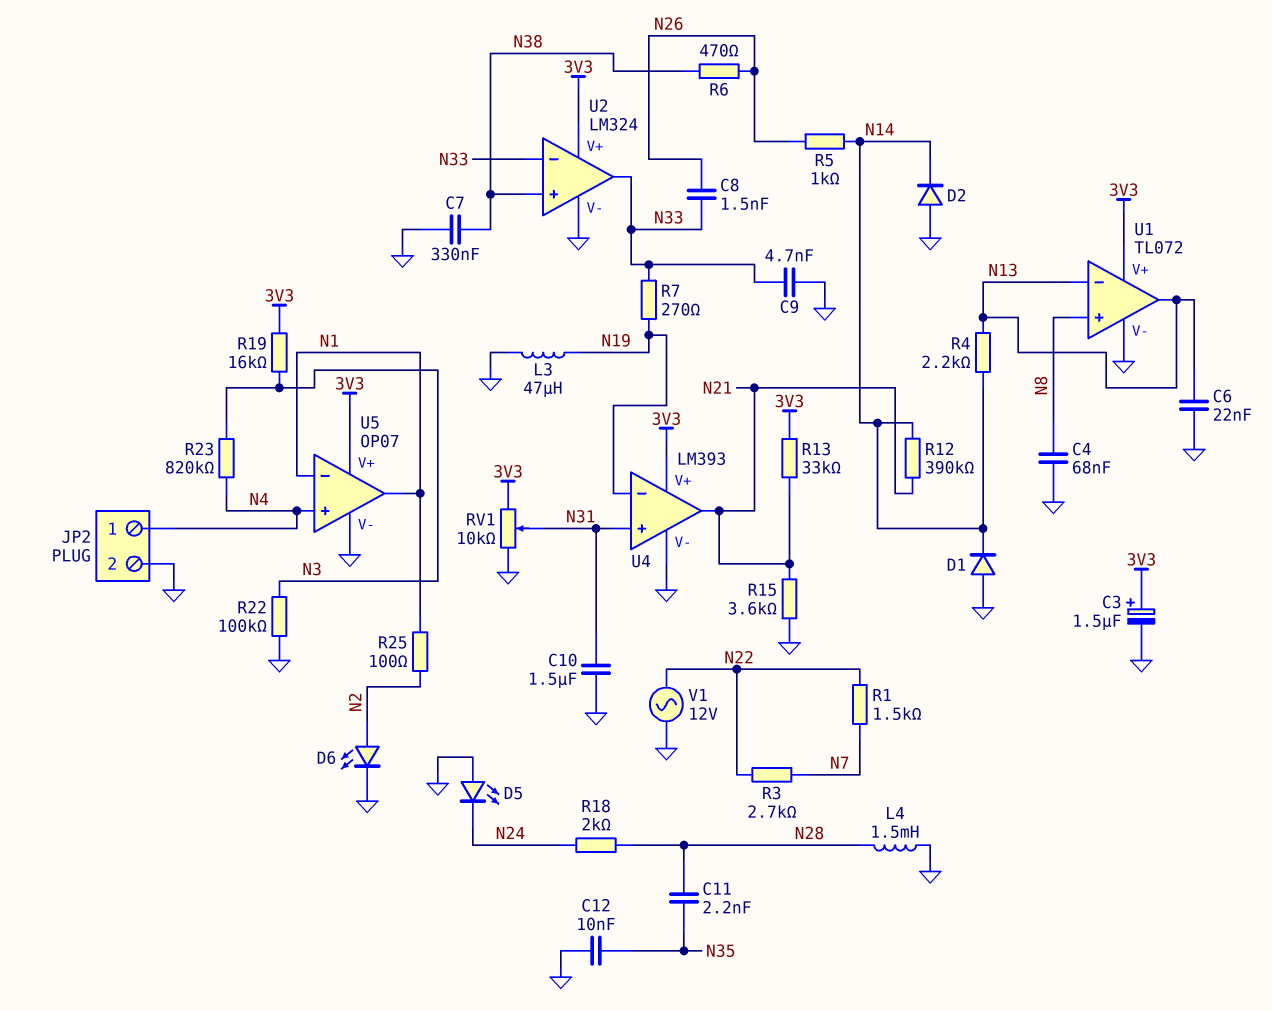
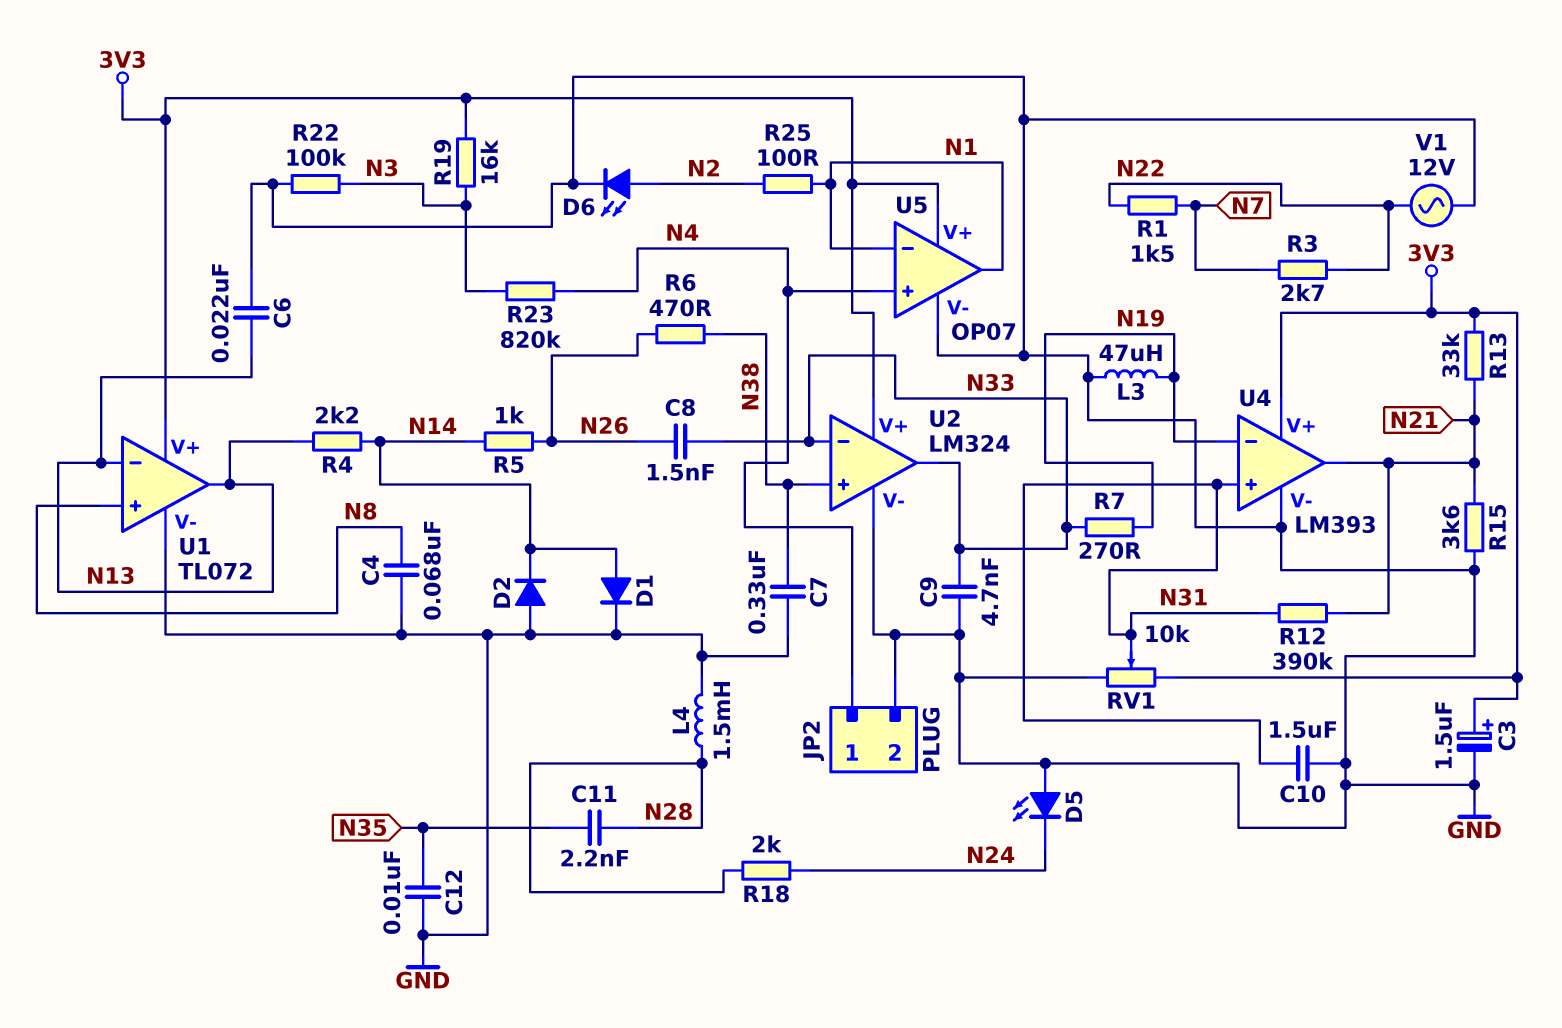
D1: diode (A GND, K N14) -> diode (A N14, K GND)
R12: 390k (N14, N21) -> 390k (N21, N31)

